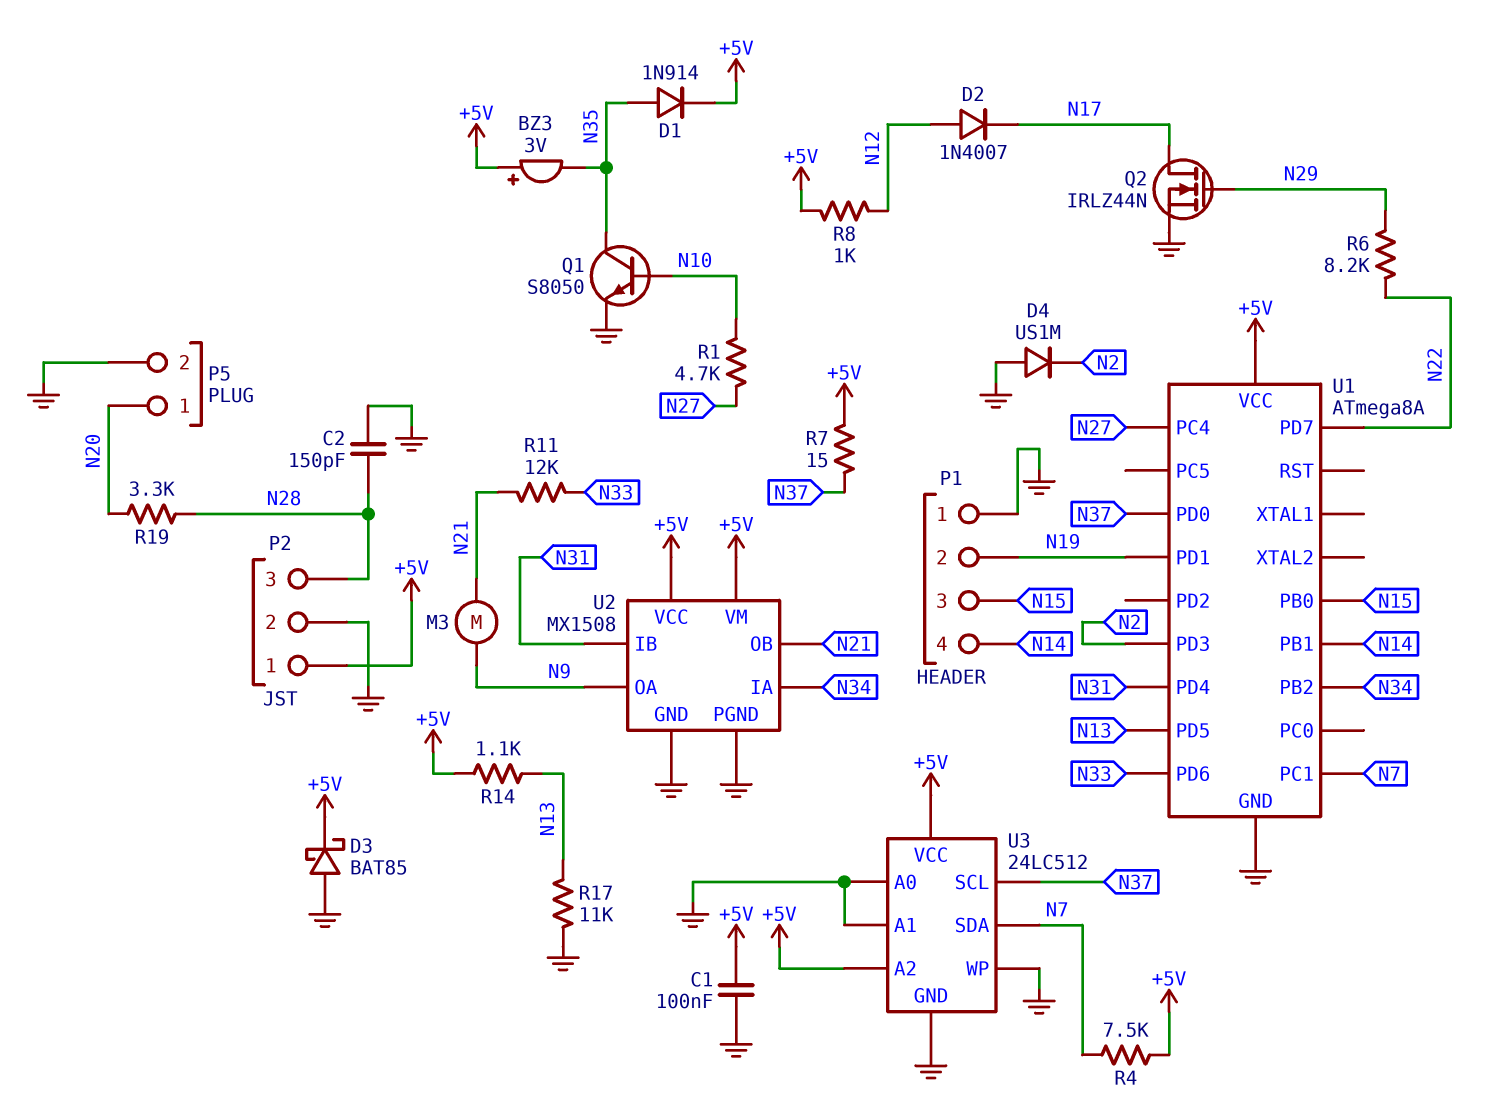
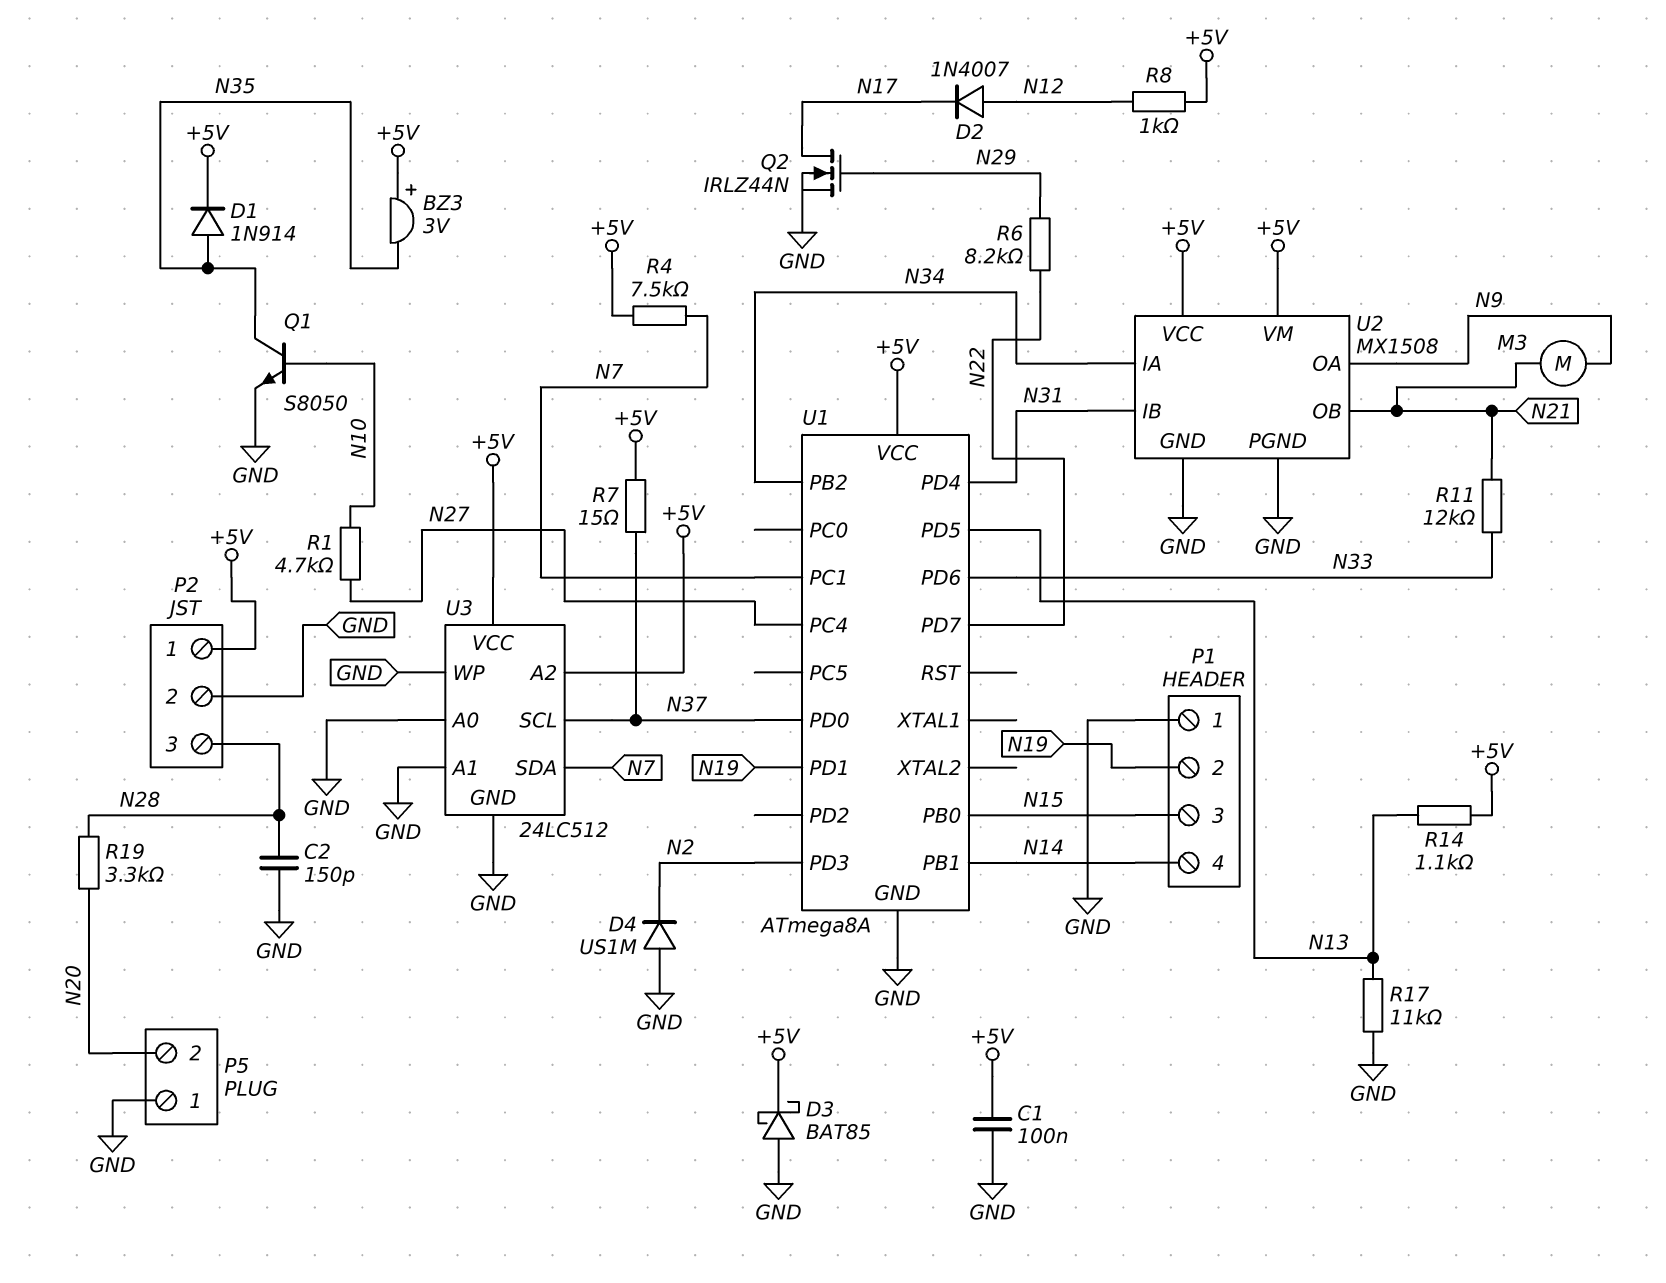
P5 pin 1: N20 -> GND
P5 pin 2: GND -> N20

